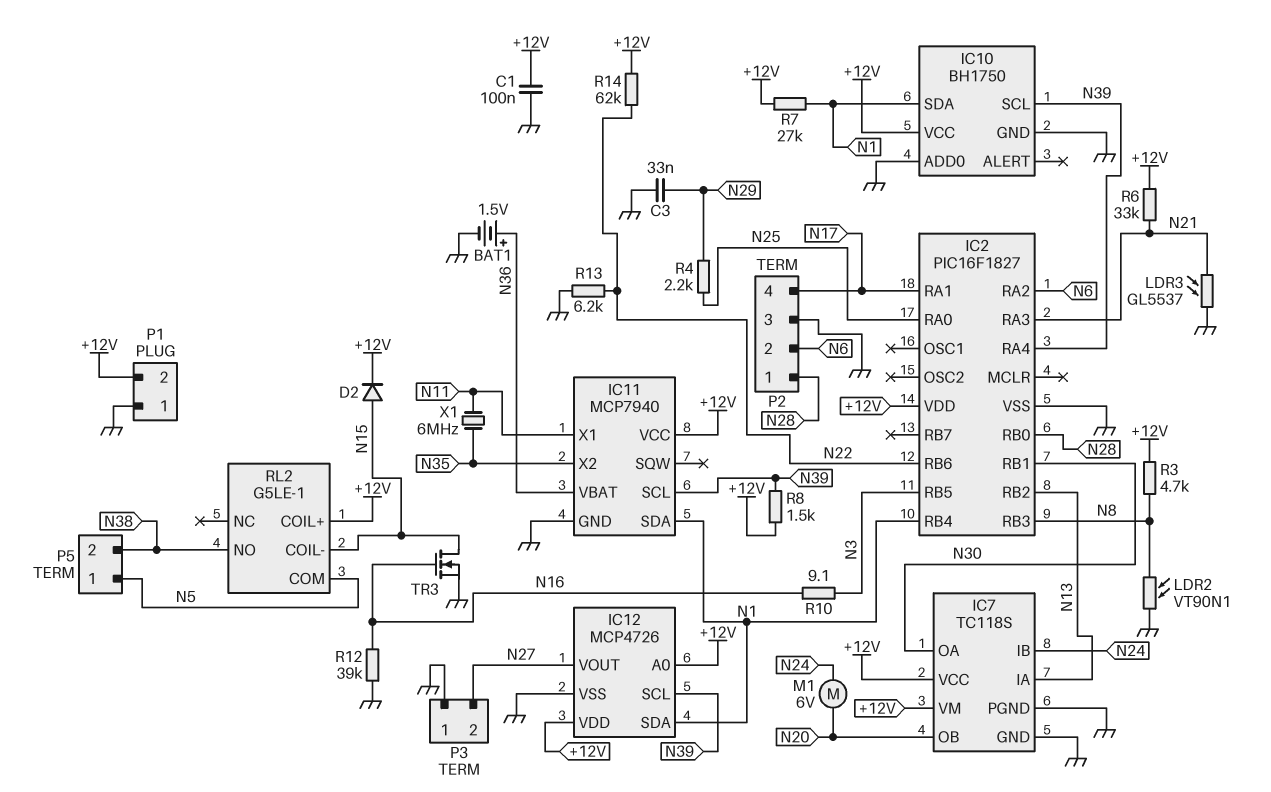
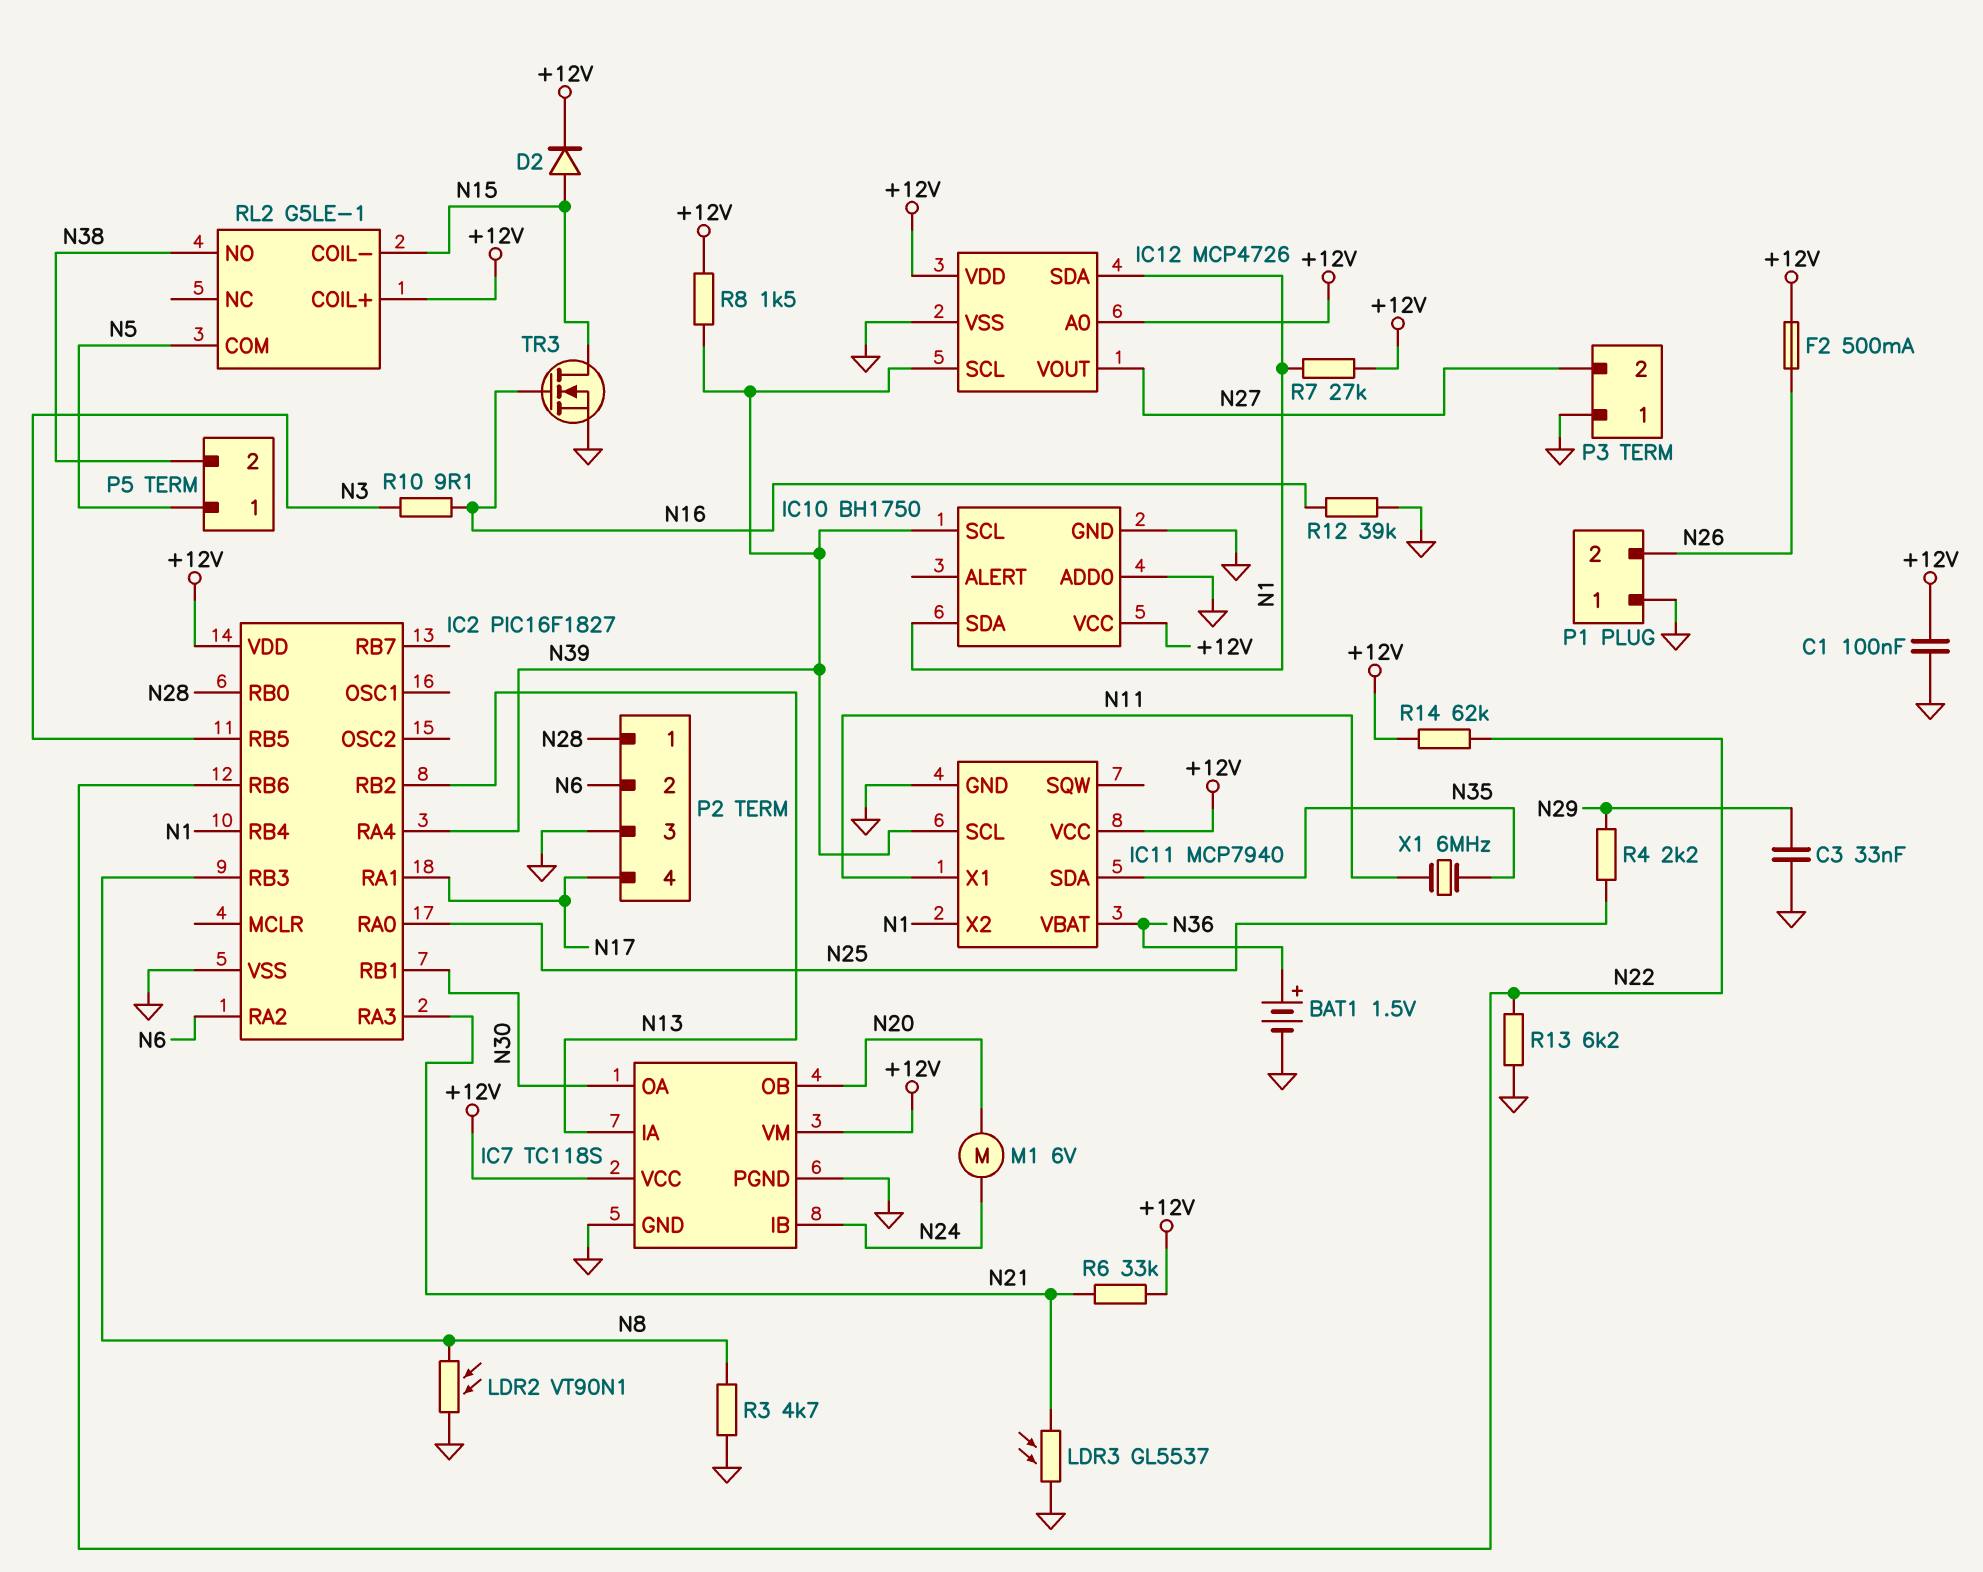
F2: none -> 500mA (+12V, N26)
IC11 pin SDA: N1 -> N35
IC11 pin X2: N35 -> N1
P1 pin 2: +12V -> N26
R3: 4.7k (+12V, N8) -> 4.7k (GND, N8)

